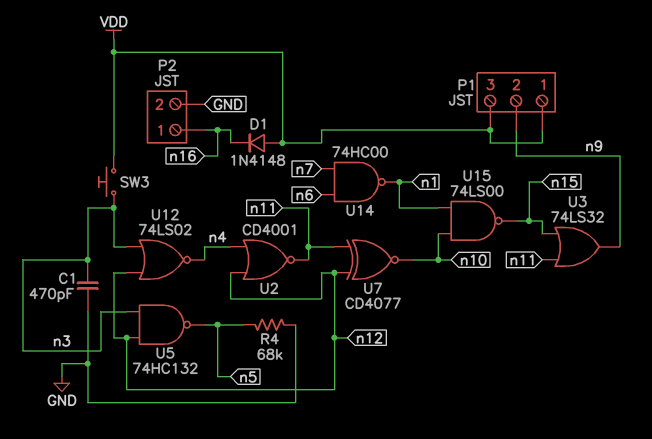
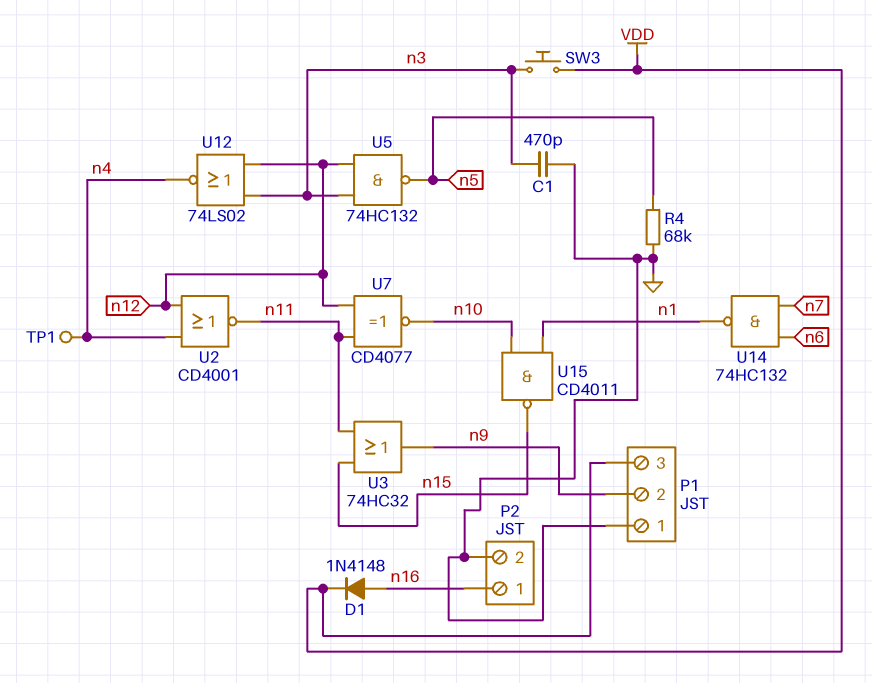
D1: diode 1N4148 (A VDD, K n16) -> diode 1N4148 (A n16, K VDD)
P1 pin 1: VDD -> GND
TP1: none -> test point (n4)
U3: OR 74LS32 (in n11, in n15, out n9) -> OR 74HC32 (in n11, in n15, out n9)
U14: NAND 74HC00 (in n6, in n7, out n1) -> NAND 74HC132 (in n6, in n7, out n1)
U15: NAND 74LS00 (in n1, in n10, out n15) -> NAND CD4011 (in n1, in n10, out n15)

